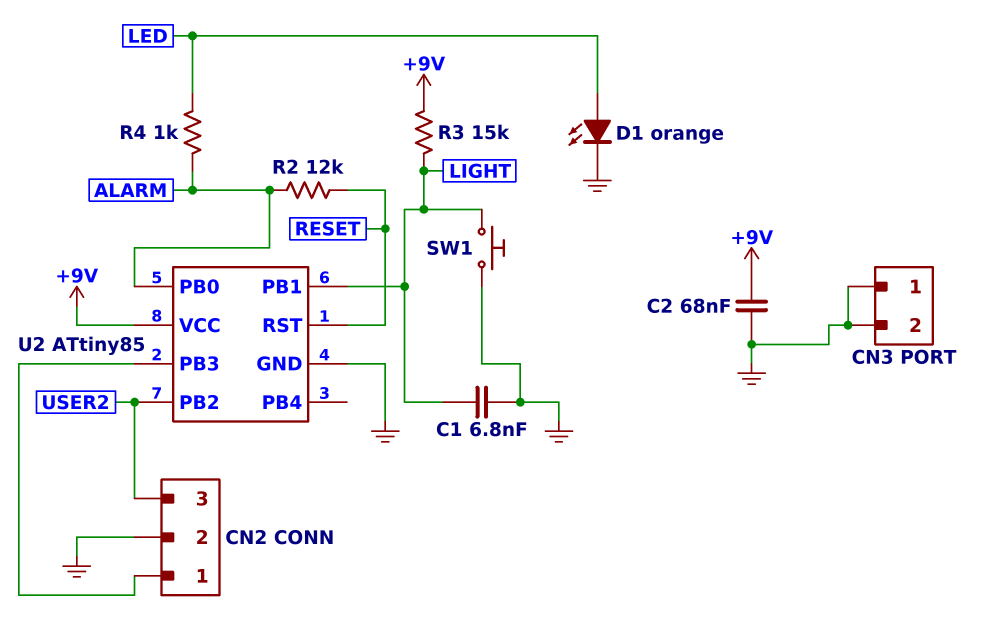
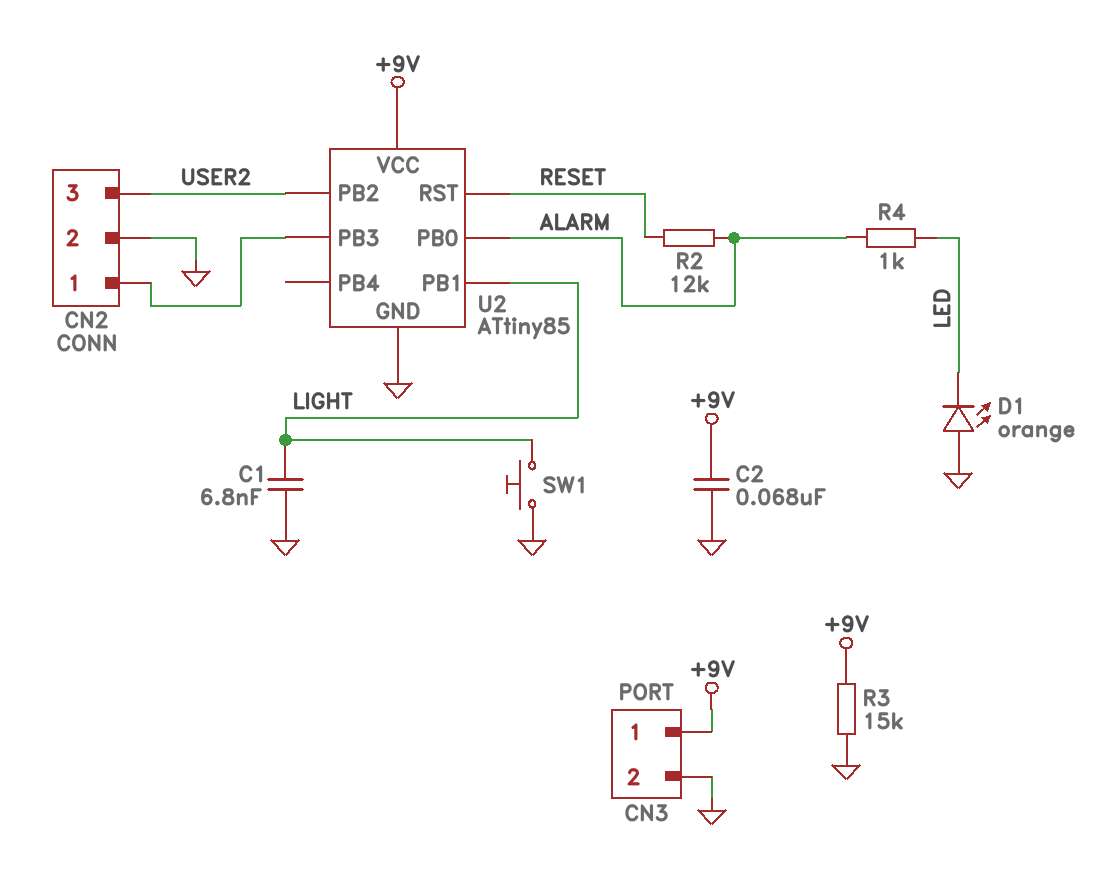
CN3 pin 1: GND -> +9V
D1: LED orange (A LED, K GND) -> LED orange (A GND, K LED)
R3: 15k (+9V, LIGHT) -> 15k (+9V, GND)

